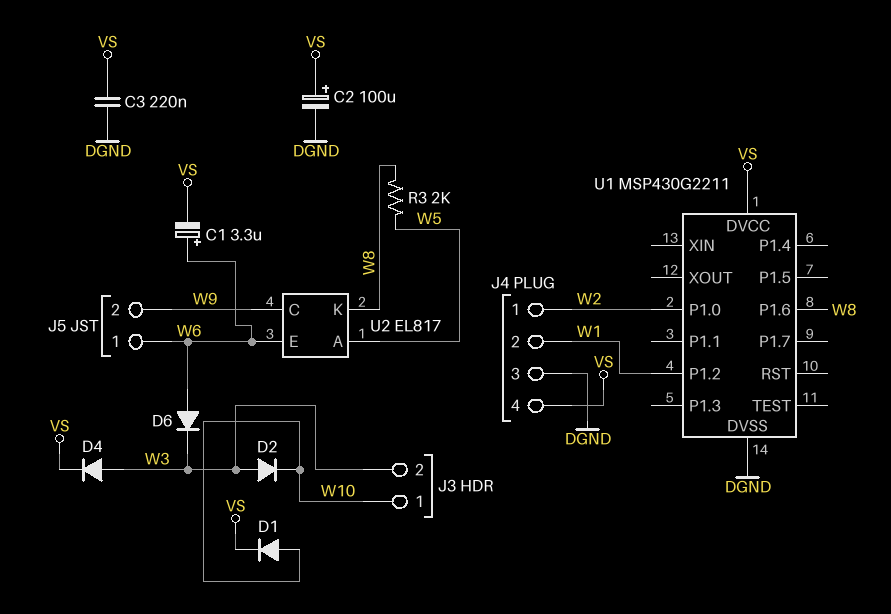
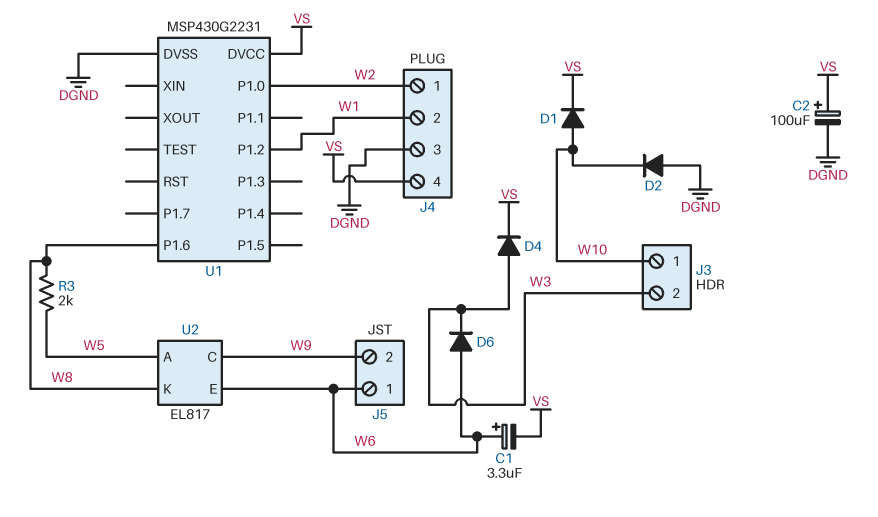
C3: 220nF (DGND, VS) -> none
D2: diode (A W3, K W10) -> diode (A DGND, K W10)
U1: MSP430G2211 -> MSP430G2231

